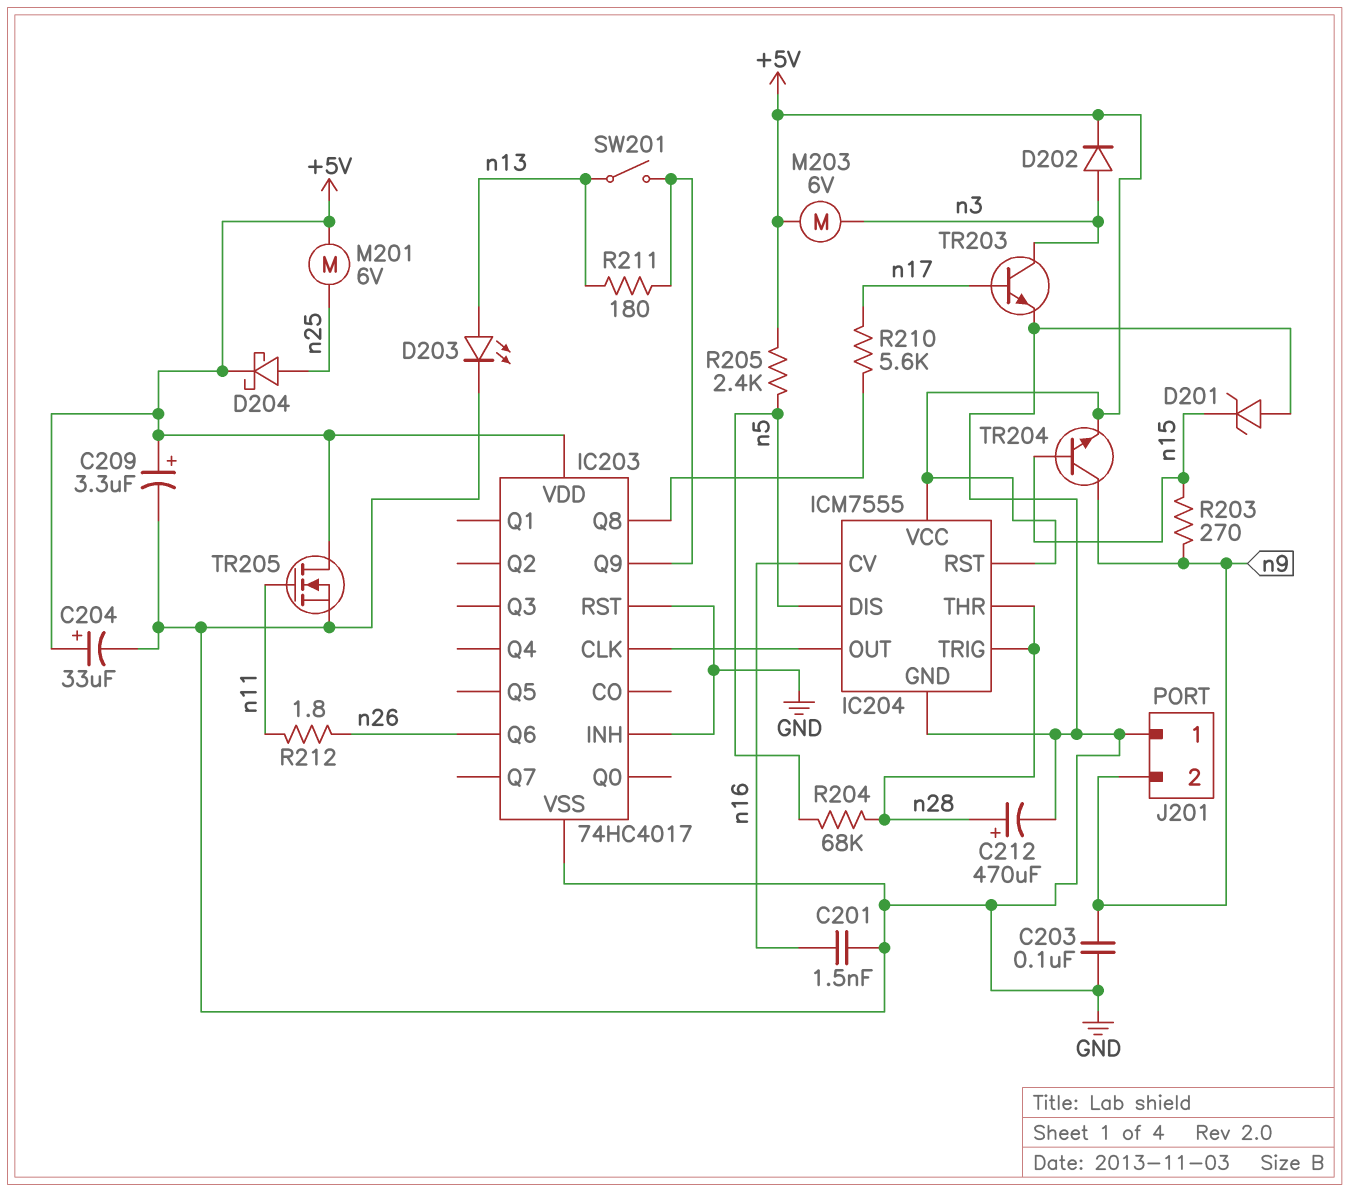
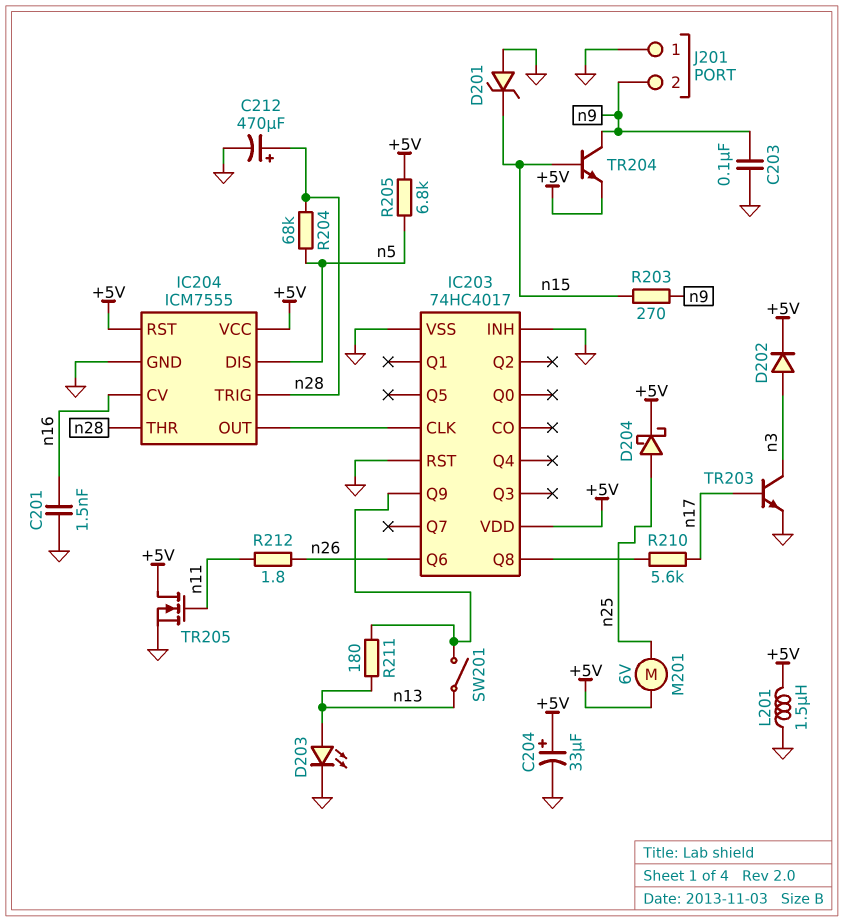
C209: 3.3uF (plus +5V, minus GND) -> none
L201: none -> 1.5uH (+5V, GND)
M203: motor 6V (+5V, n3) -> none
R205: 2.4k (+5V, n5) -> 6.8k (+5V, n5)

